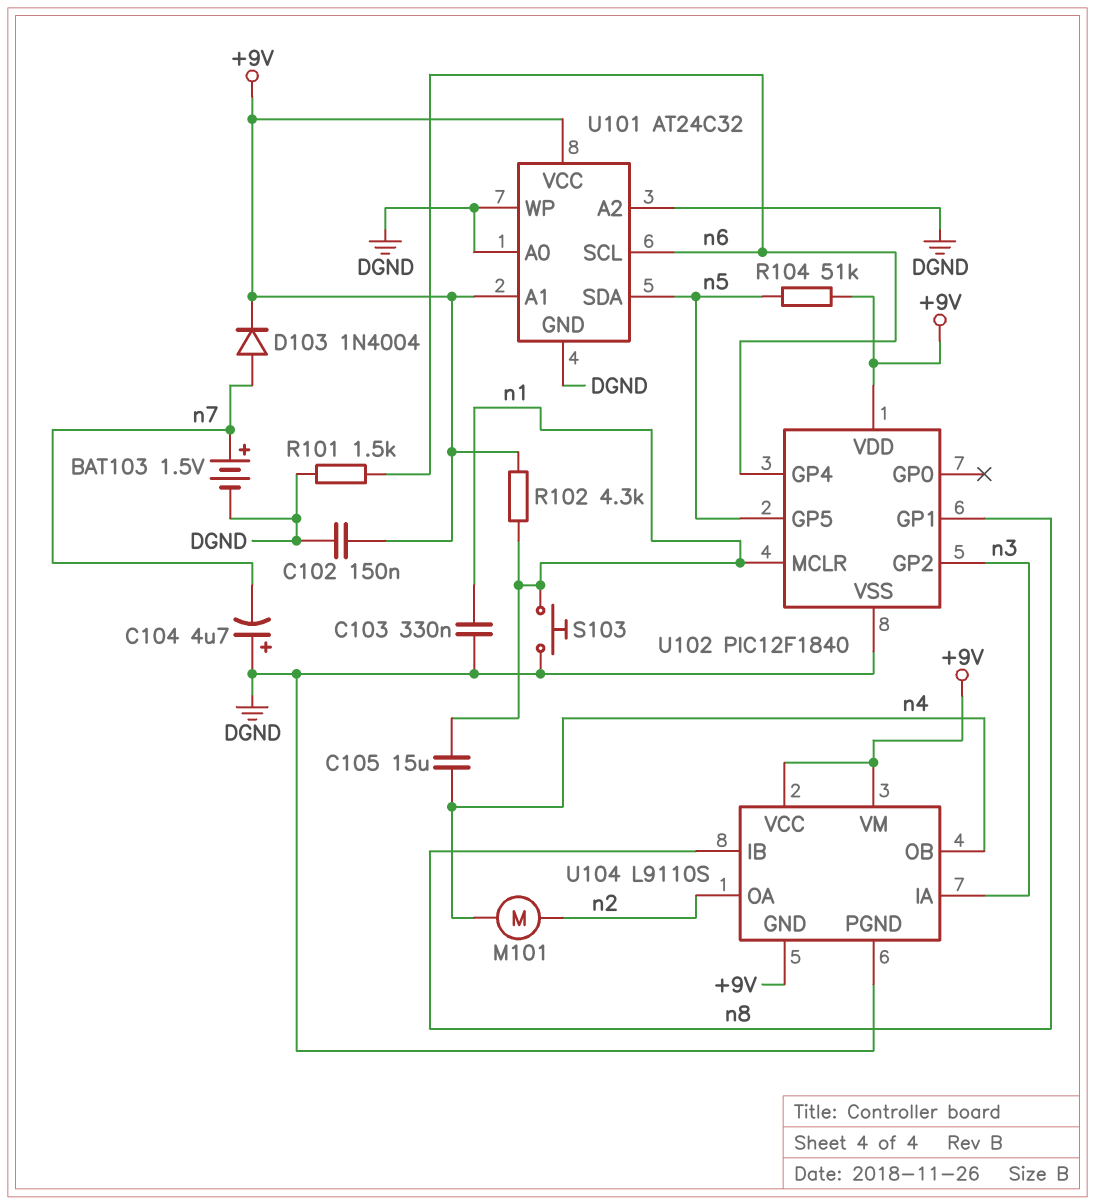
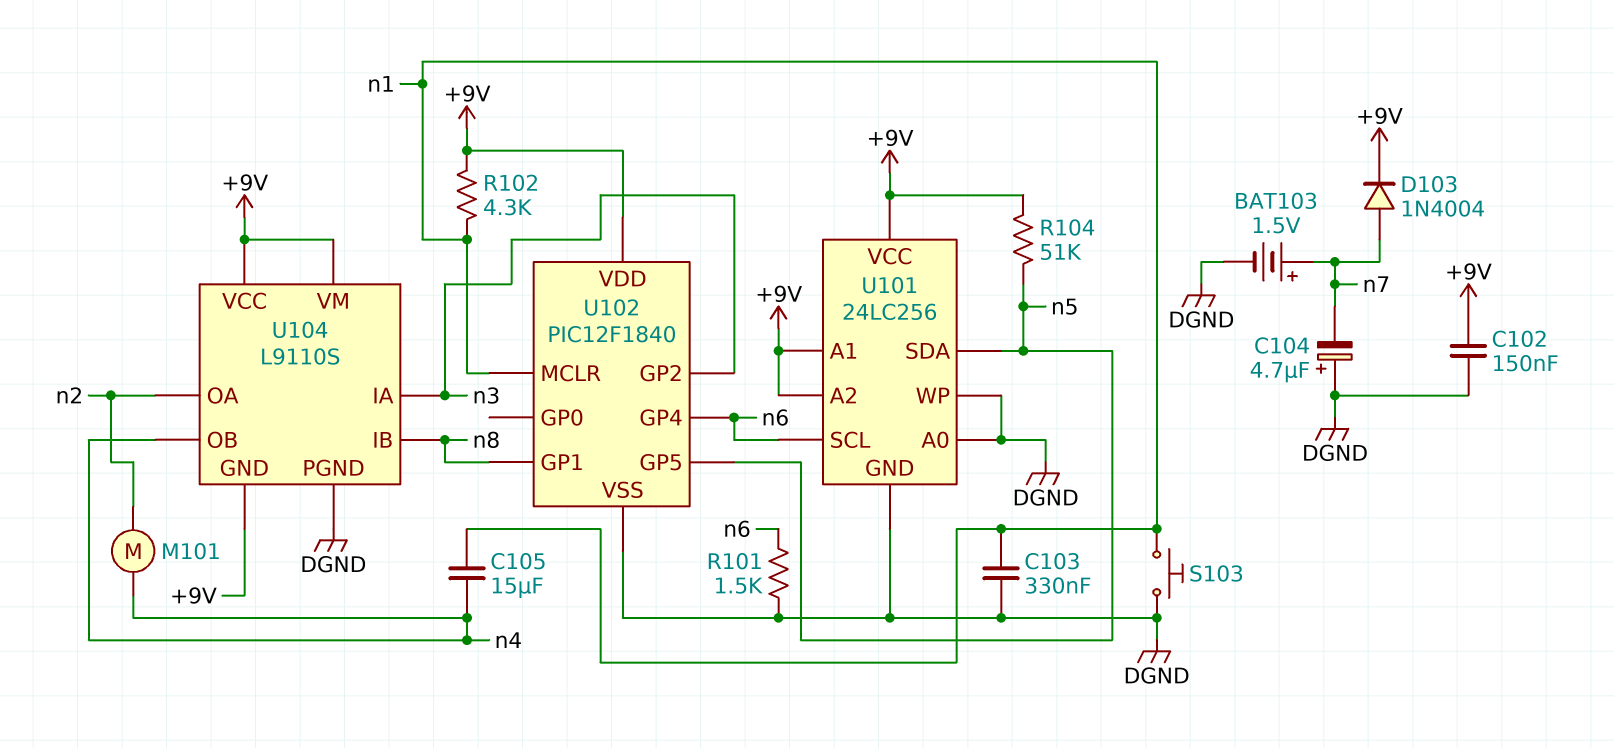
U101: AT24C32 -> 24LC256
U101 pin A2: DGND -> +9V

